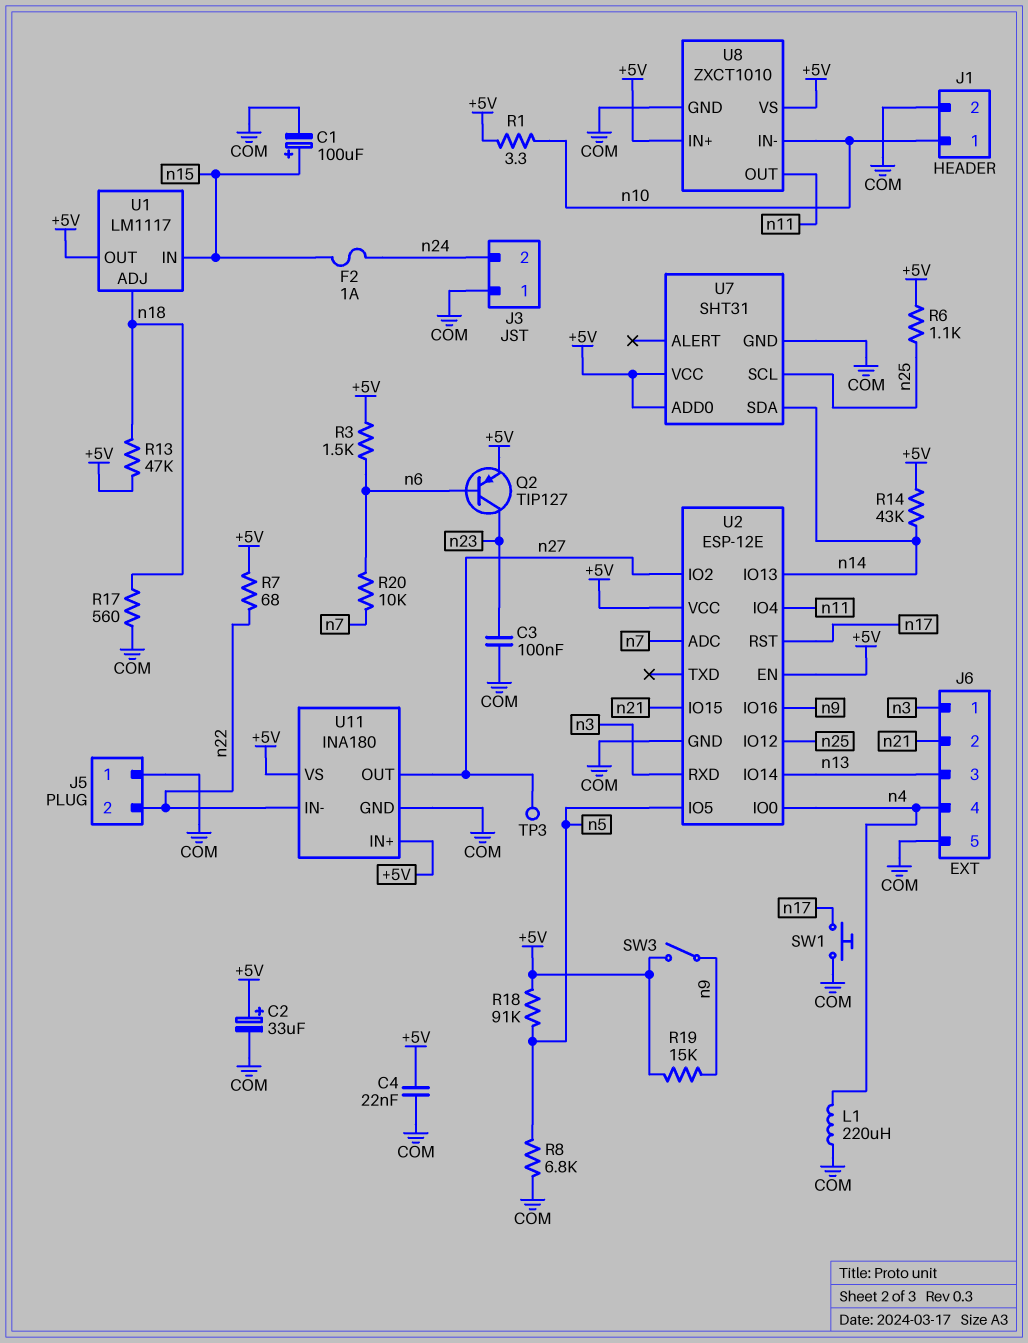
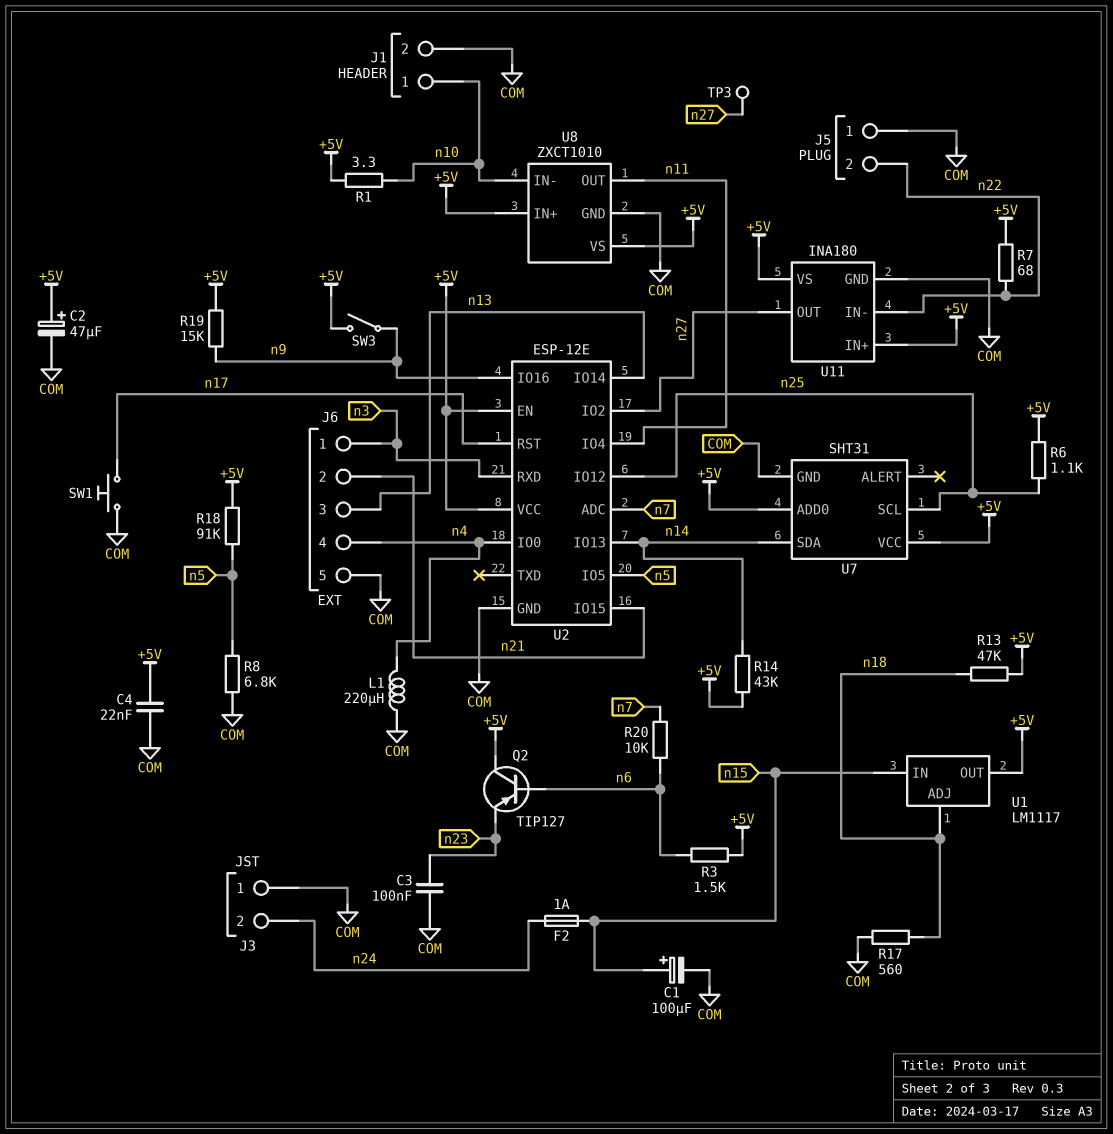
C2: 33uF (plus +5V, minus COM) -> 47uF (plus +5V, minus COM)
Q2: PNP TIP127 (B n6, C n23, E +5V) -> PNP TIP127 (B n6, C +5V, E n23)

